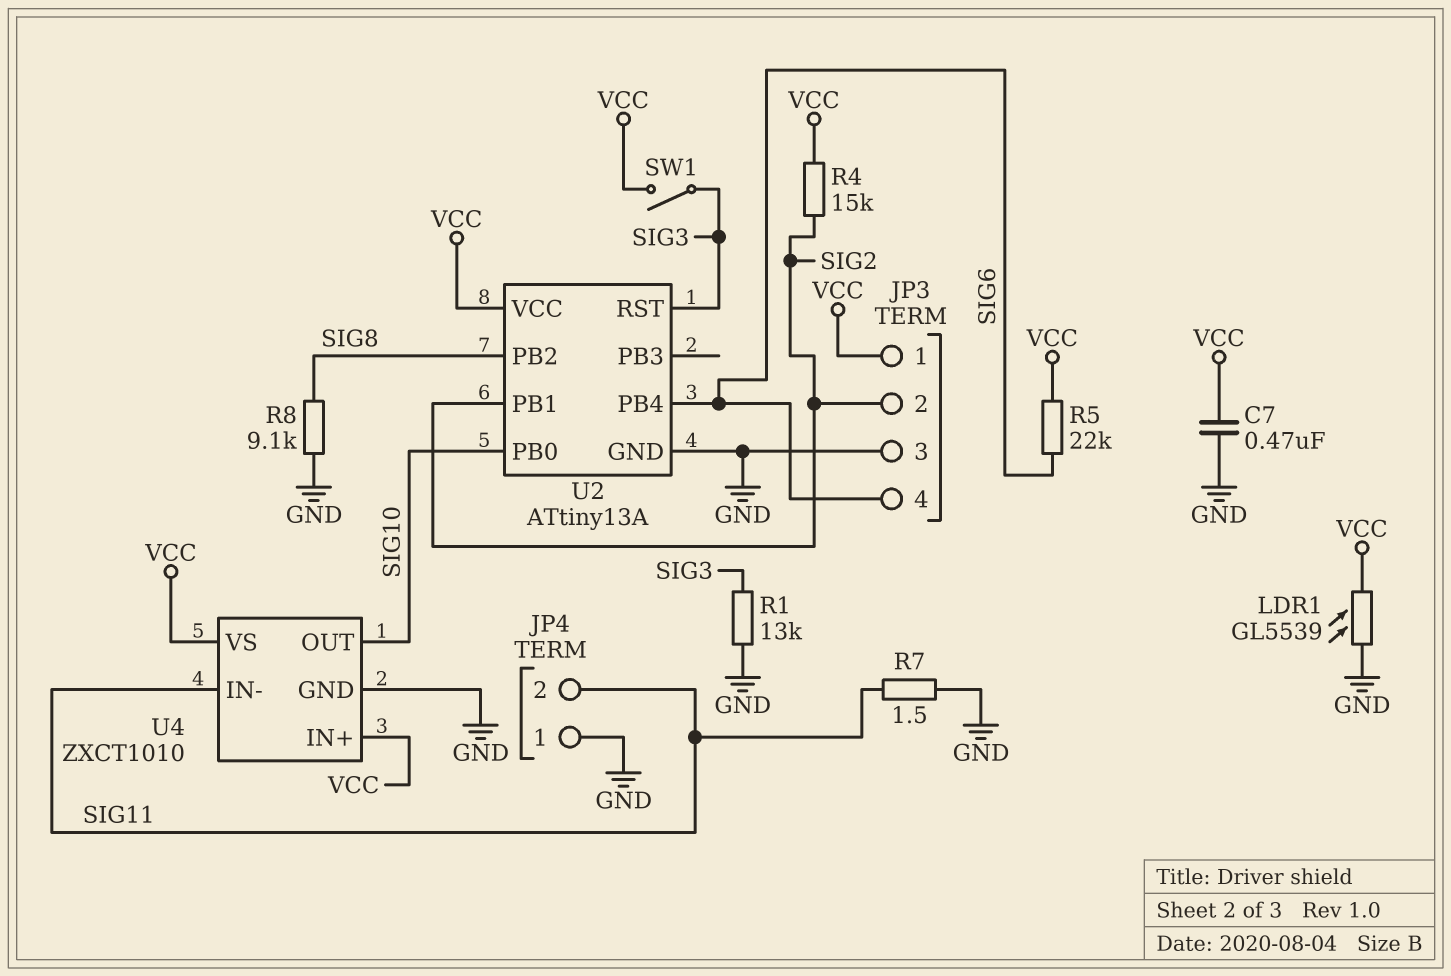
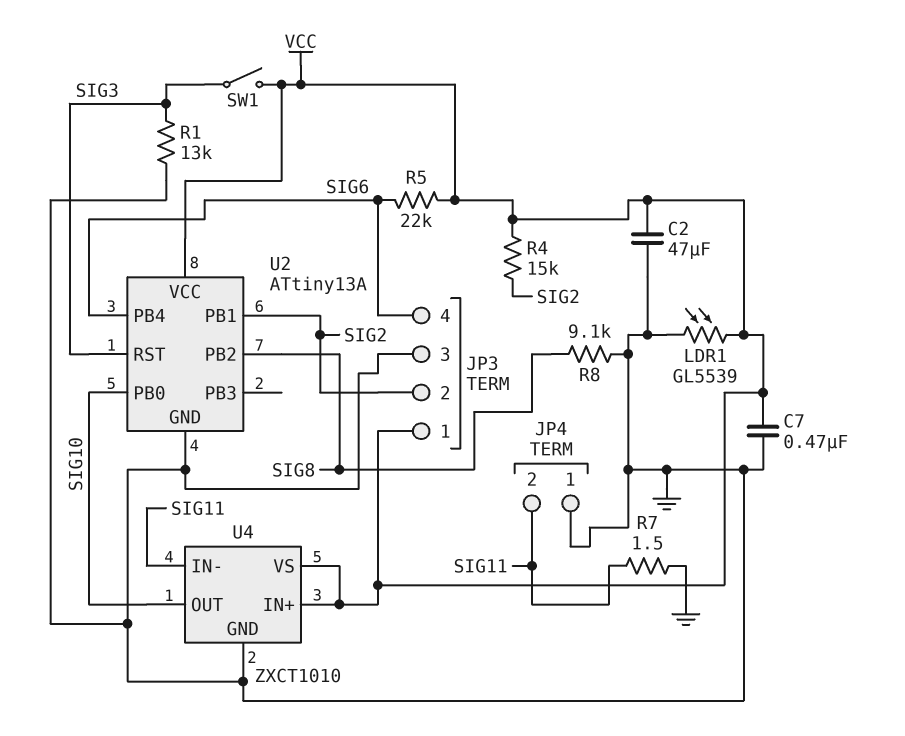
C2: none -> 47uF (GND, VCC)

